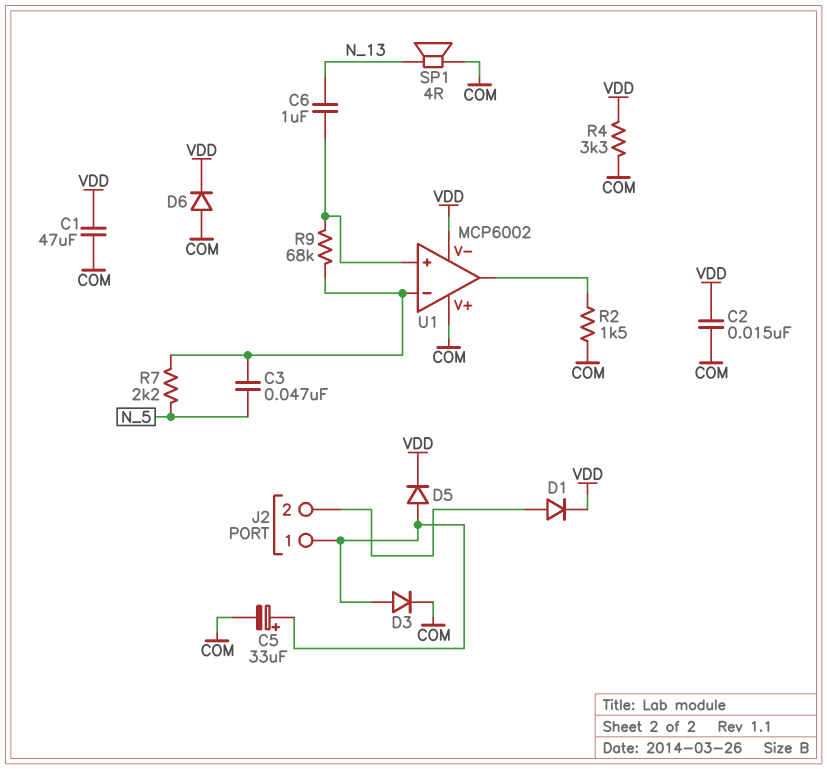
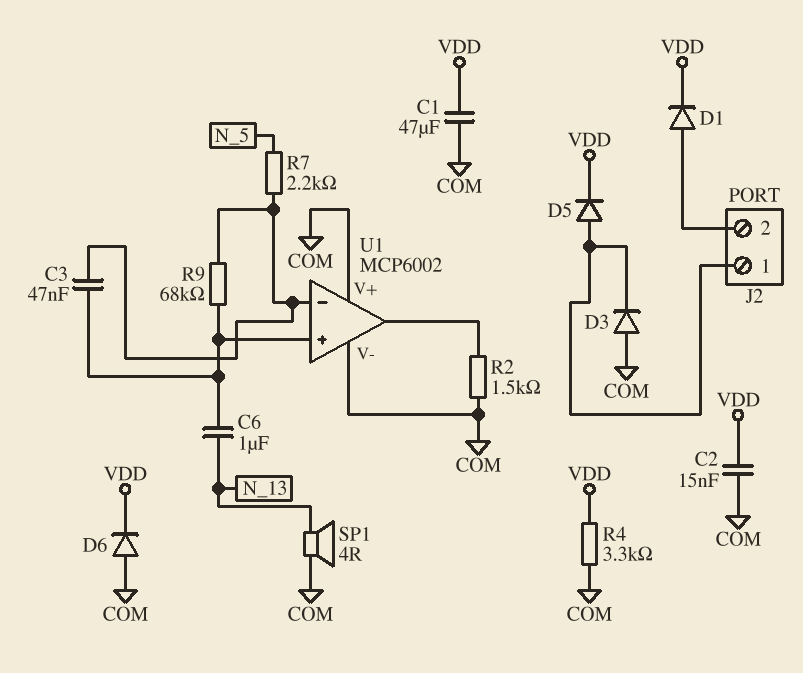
C3: 47nF (N_5, U1/in-) -> 47nF (U1/in+, U1/in-)
C5: 33uF (plus J2/1, minus COM) -> none
D3: diode (A J2/1, K COM) -> diode (A COM, K J2/1)
U1 pin V-: VDD -> COM

